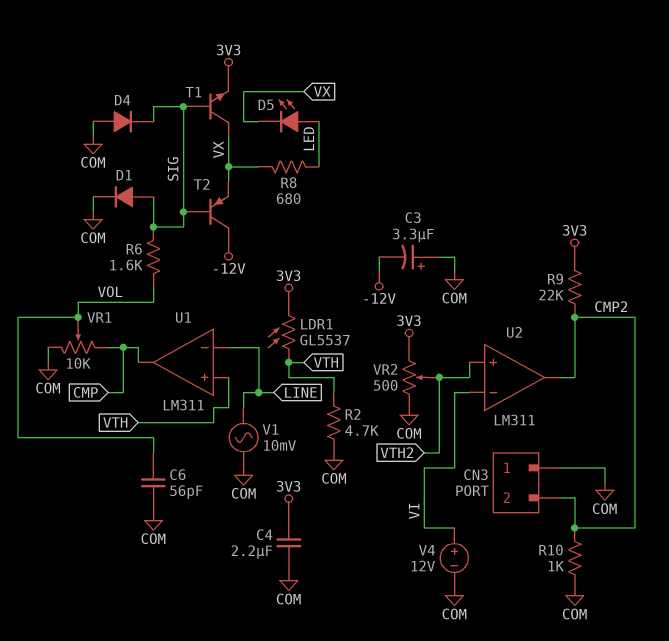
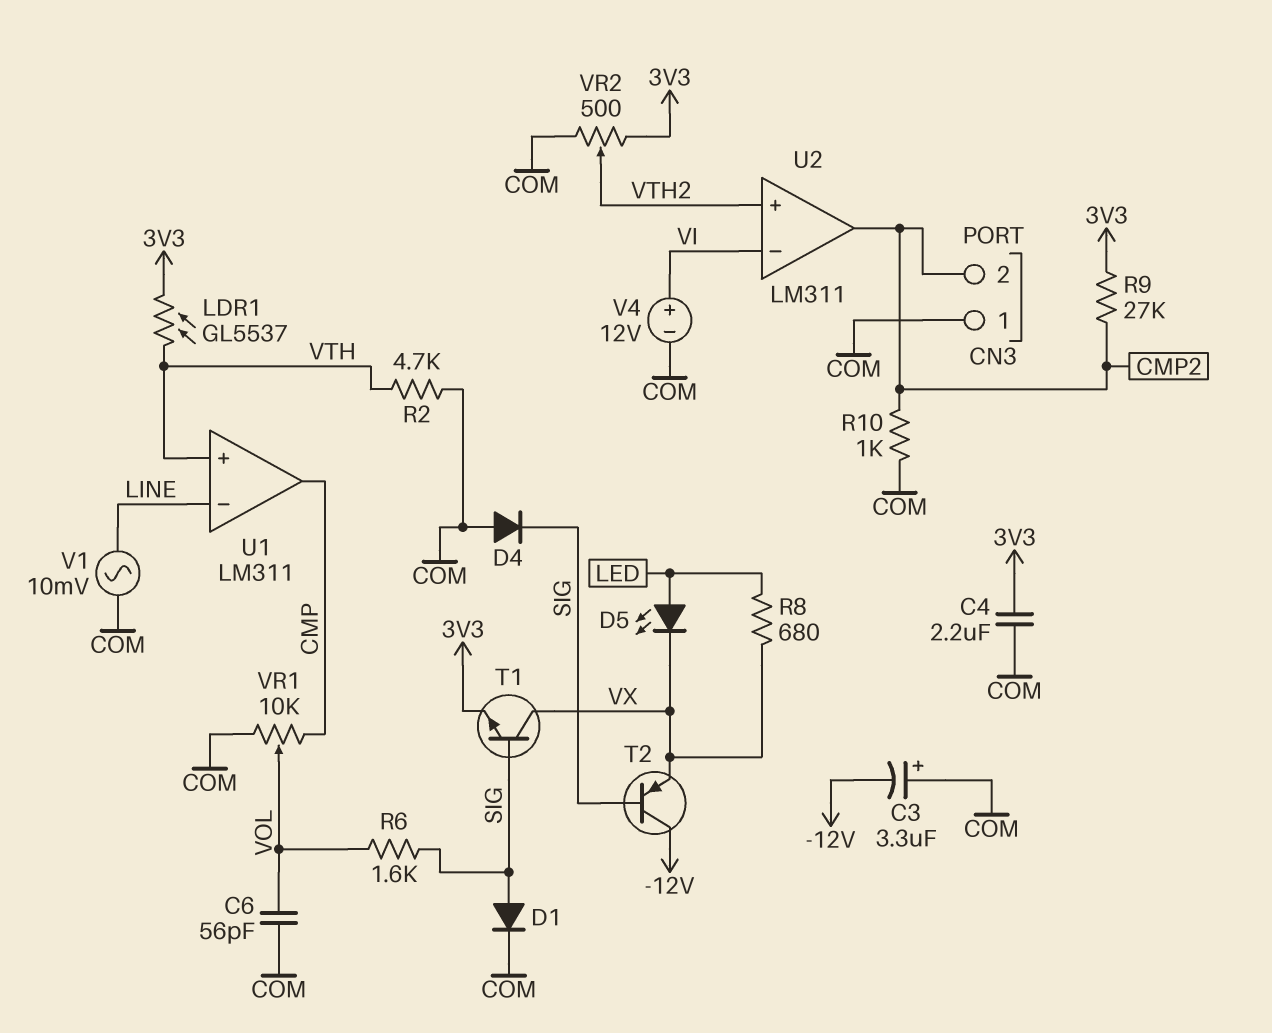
R9: 22k (3V3, CMP2) -> 27k (3V3, CMP2)

